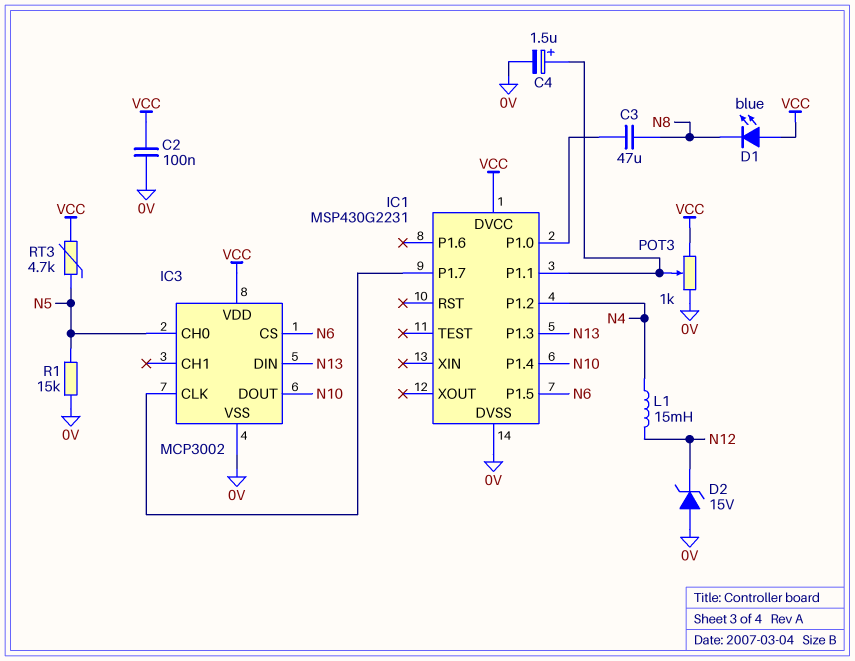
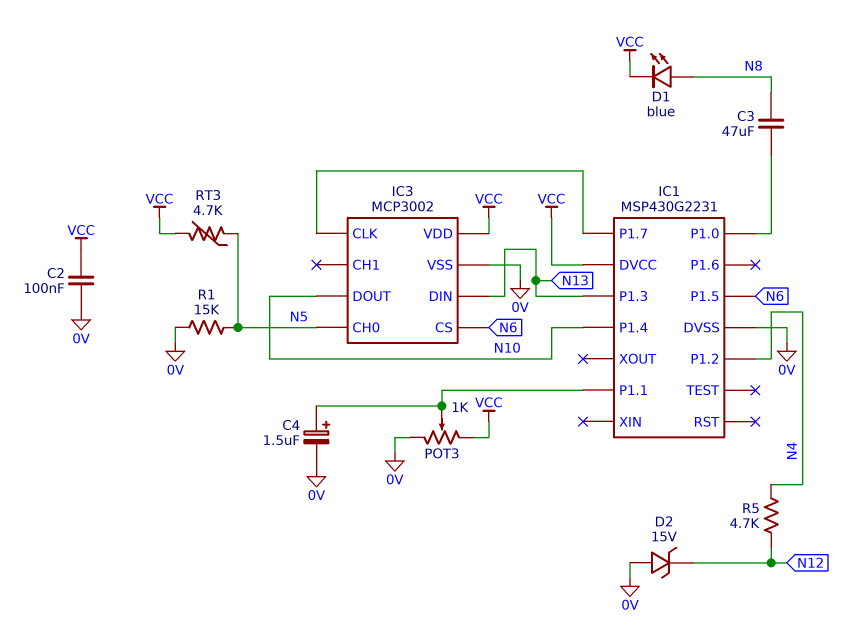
D1: LED blue (A VCC, K N8) -> LED blue (A N8, K VCC)
L1: 15mH (N4, N12) -> none
R5: none -> 4.7k (N4, N12)

